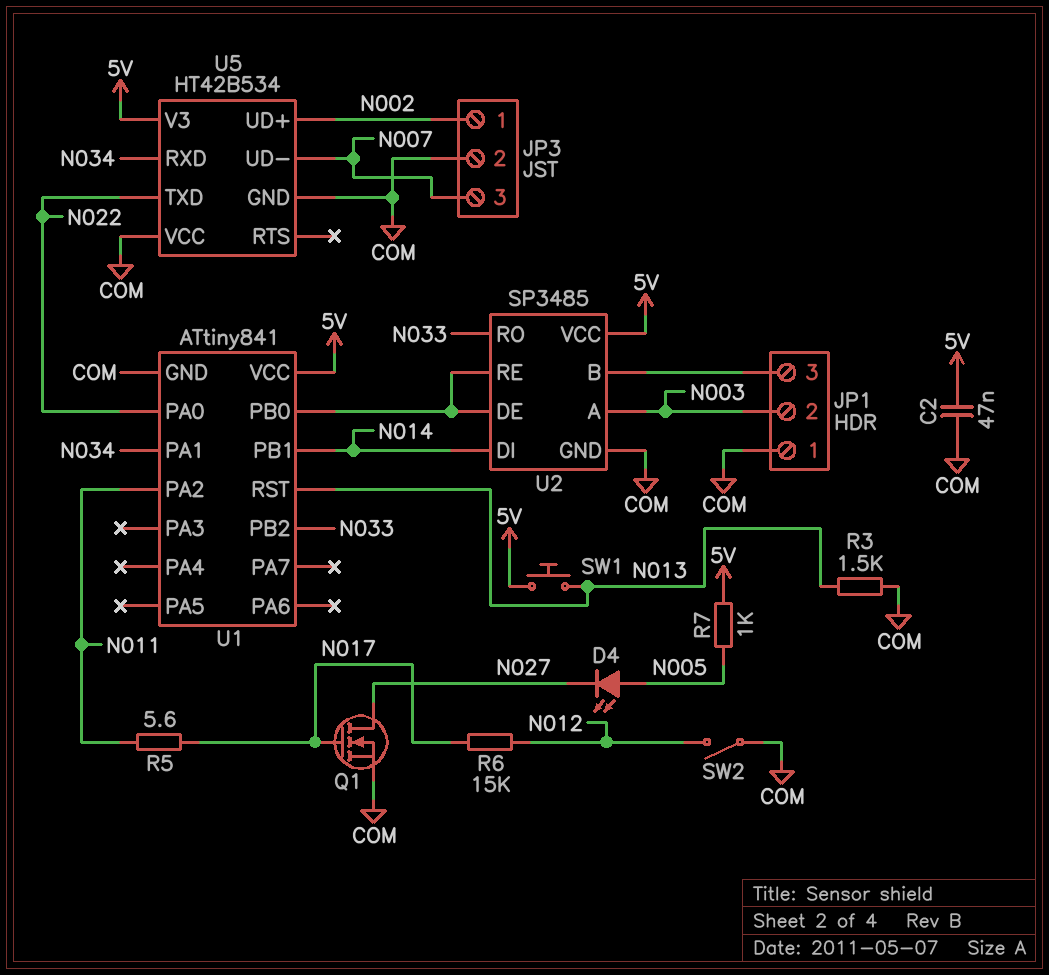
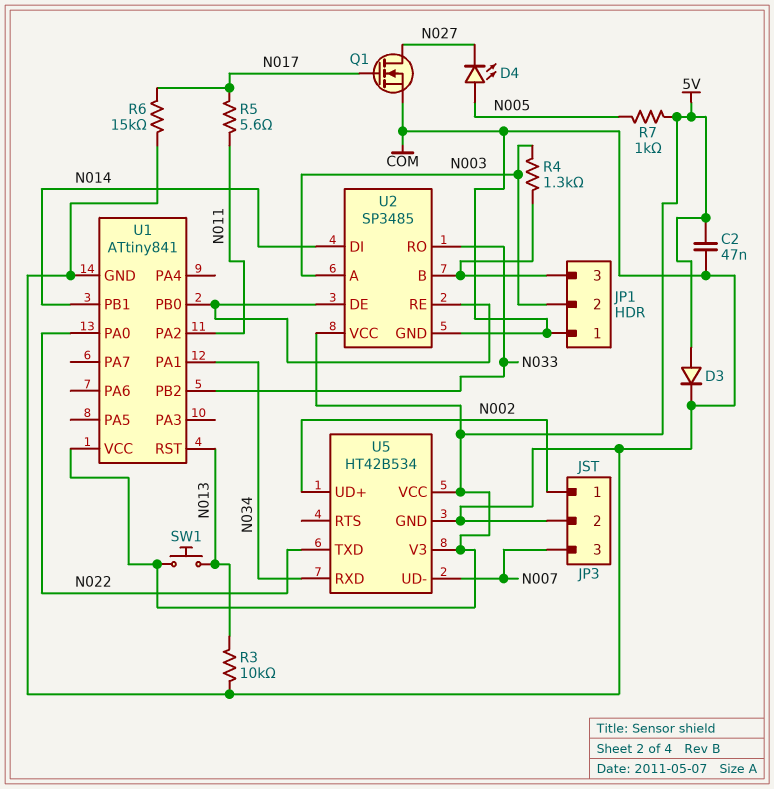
D3: none -> diode (A 5V, K COM)
R3: 1.5k (COM, N013) -> 10k (COM, N013)
R4: none -> 1.3k (JP1/3, N003)
R6: 15k (N012, N017) -> 15k (COM, N017)
SW2: switch (COM, N012) -> none
U5 pin VCC: COM -> 5V

